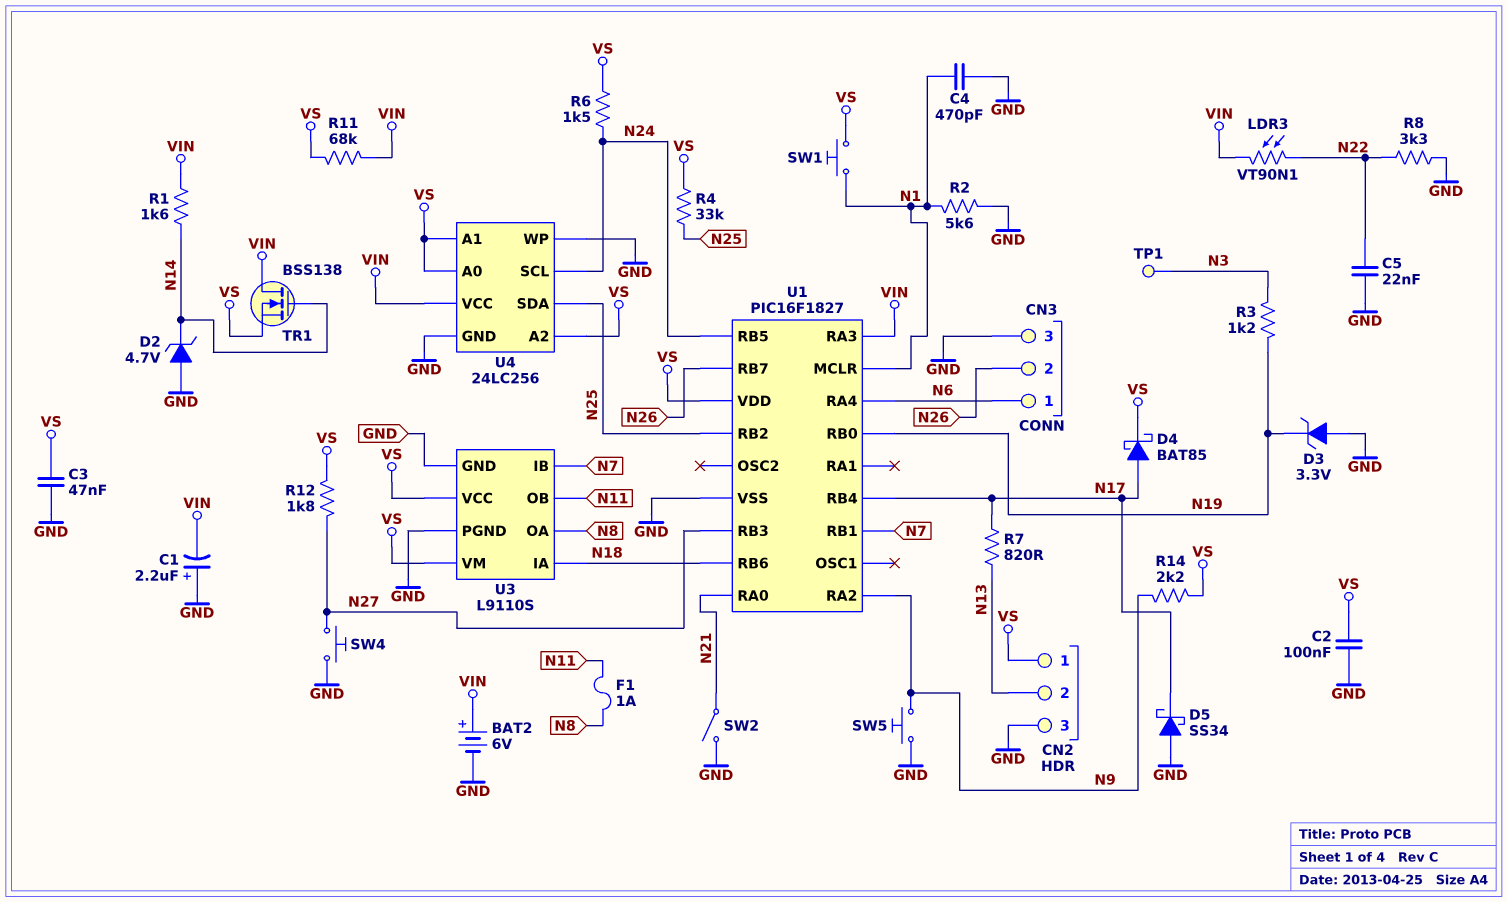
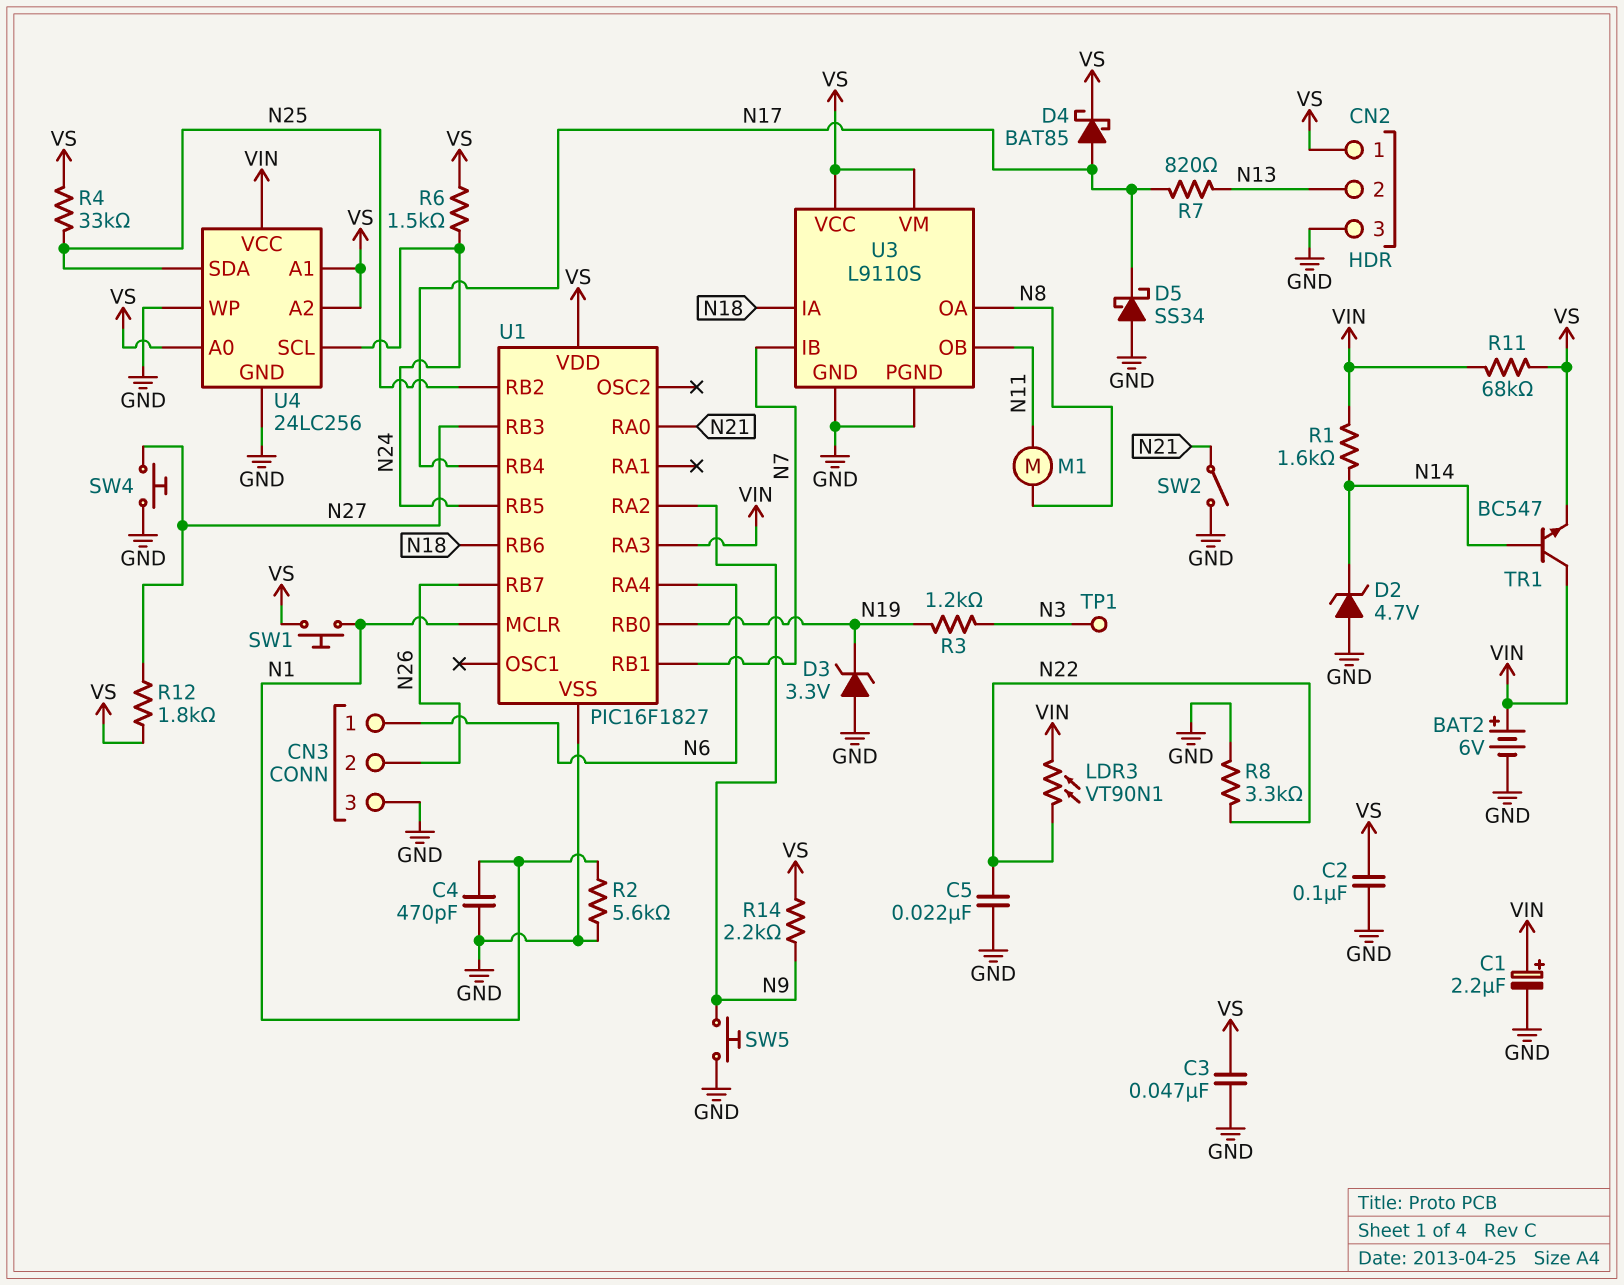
C1: 2.2uF (plus GND, minus VIN) -> 2.2uF (plus VIN, minus GND)
F1: 1A (N8, N11) -> none
M1: none -> motor (N8, N11)
TR1: NMOS BSS138 (G N14, D VIN, S VS) -> NPN BC547 (B N14, C VIN, E VS)

